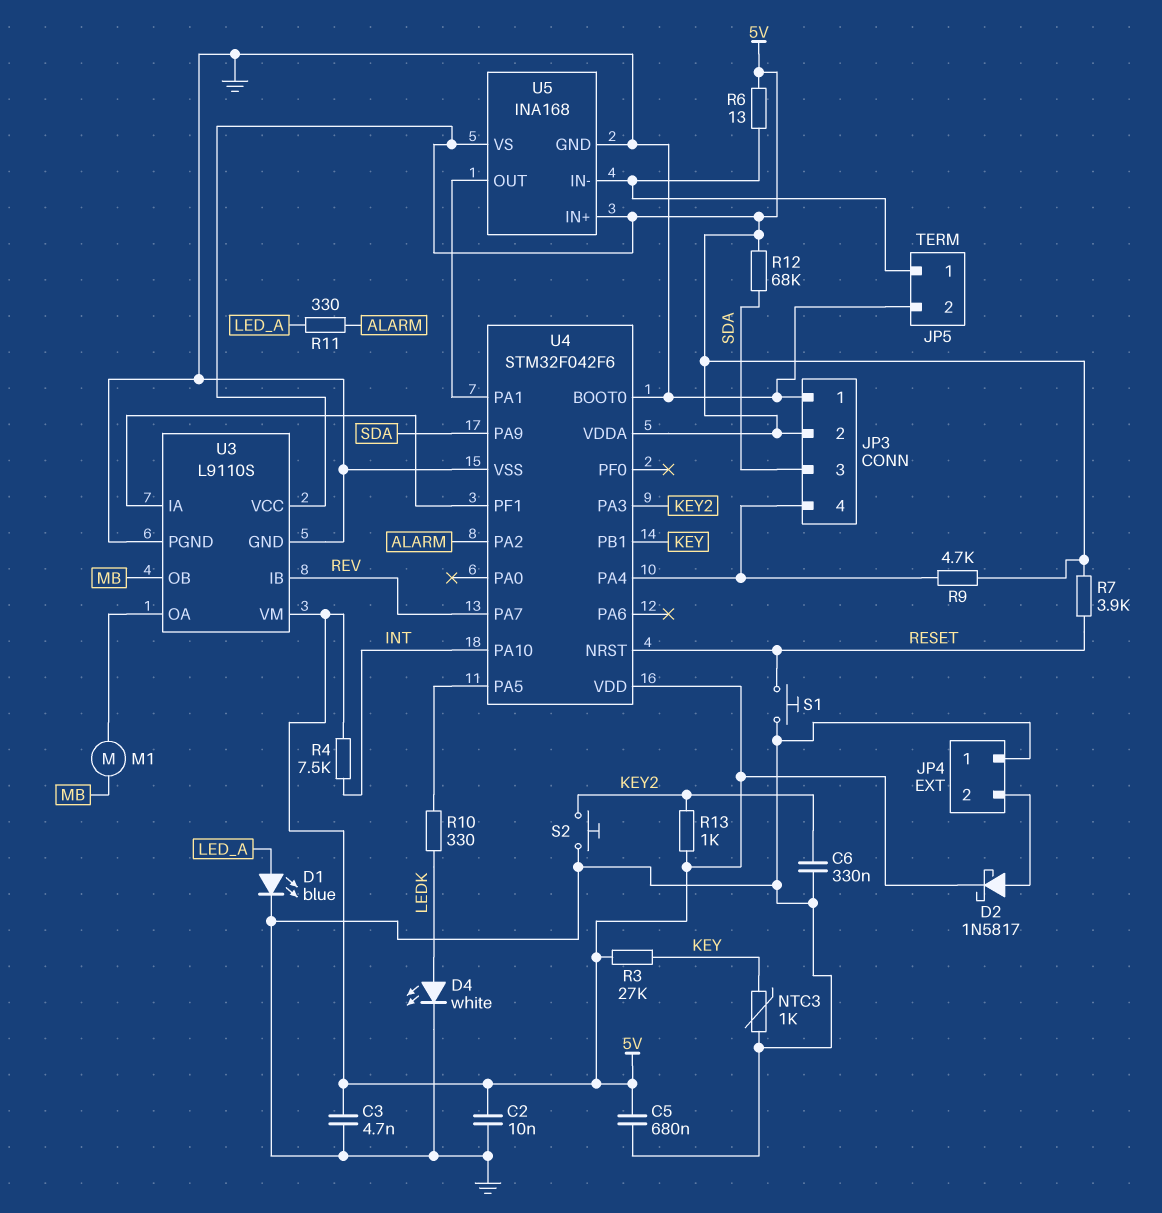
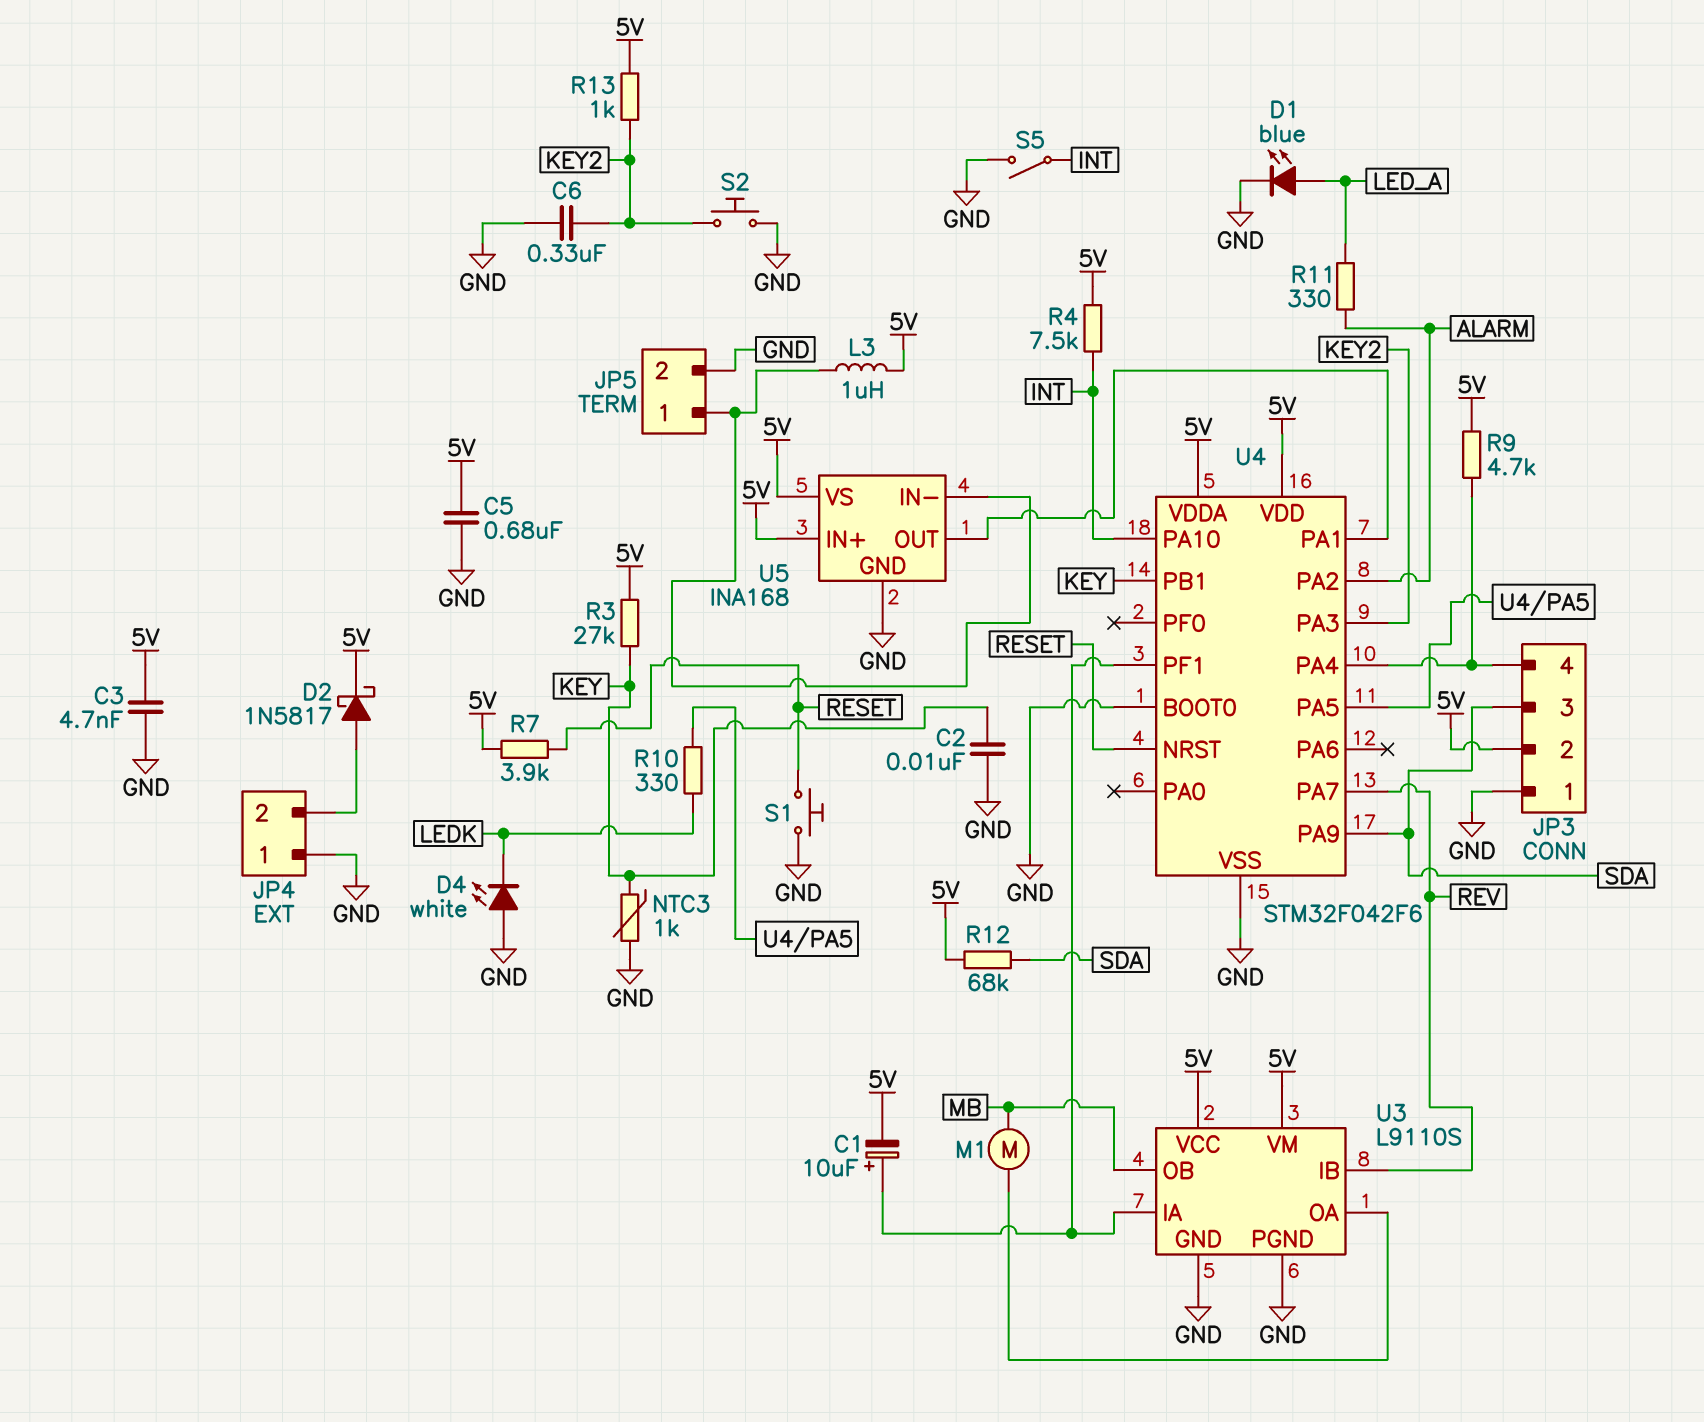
C1: none -> 10uF (plus U3/IA, minus 5V)
C2: 10nF (5V, GND) -> 10nF (GND, KEY)
D4: LED white (A LEDK, K GND) -> LED white (A GND, K LEDK)
L3: none -> 1uH (5V, JP5/1)
R6: 13 (5V, JP5/1) -> none
S5: none -> switch (GND, INT)

